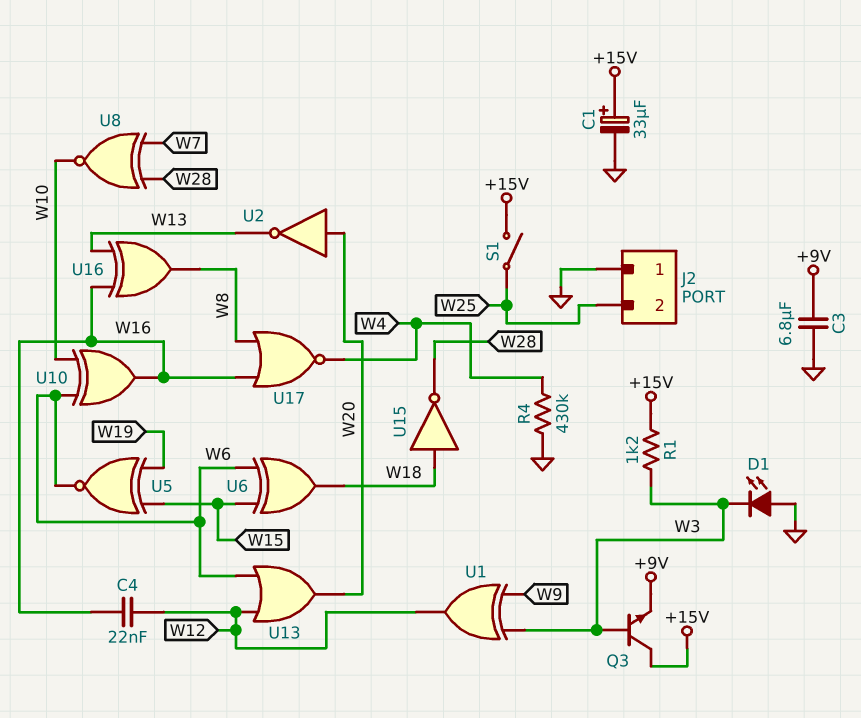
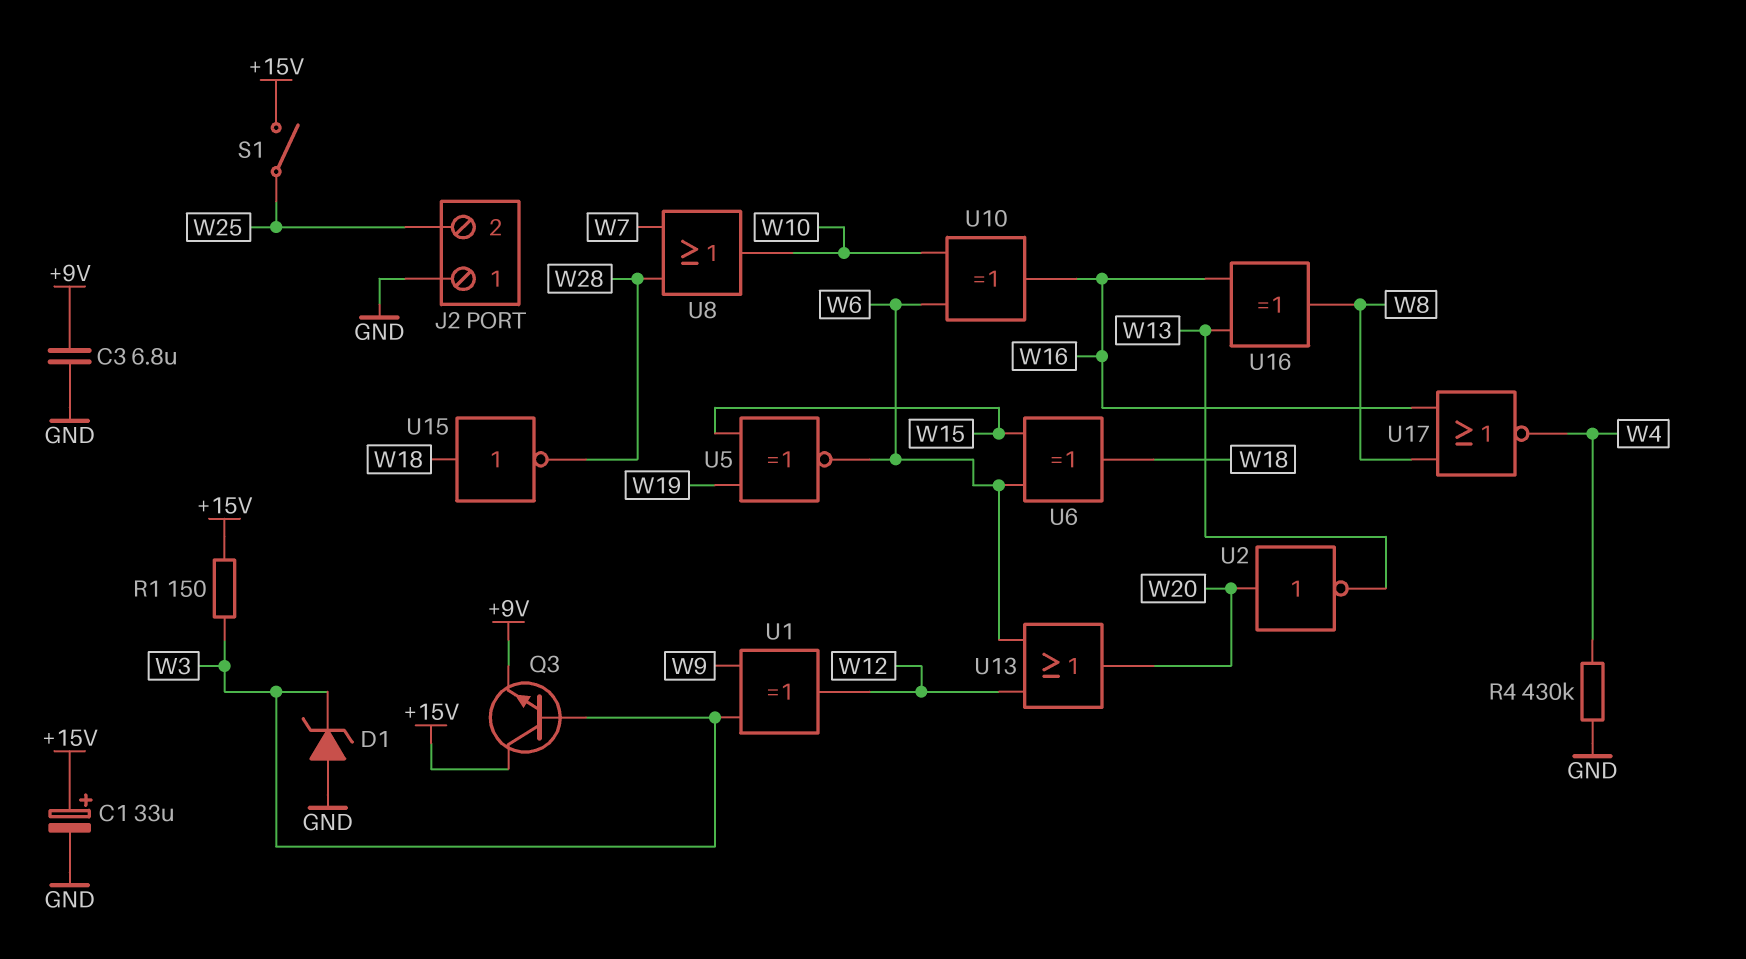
C4: 22nF (W12, W16) -> none
D1: LED (A GND, K W3) -> zener (A GND, K W3)
R1: 1.2k (+15V, W3) -> 150 (+15V, W3)
U8: XNOR (in W7, in W28, out W10) -> OR (in W7, in W28, out W10)

